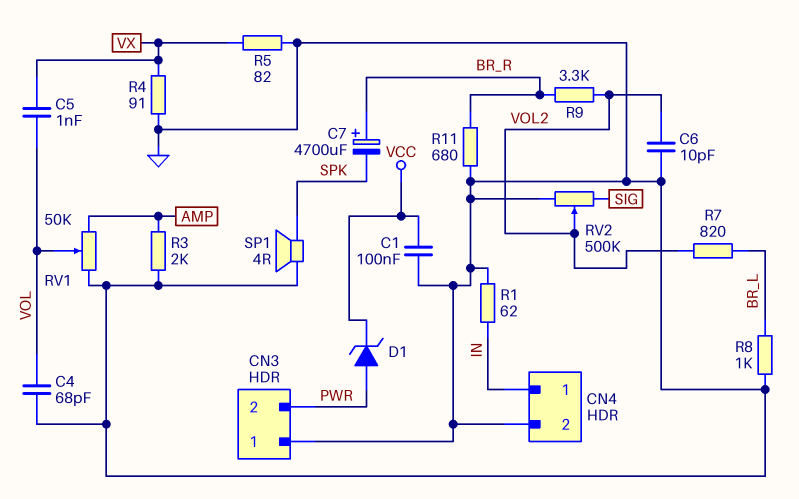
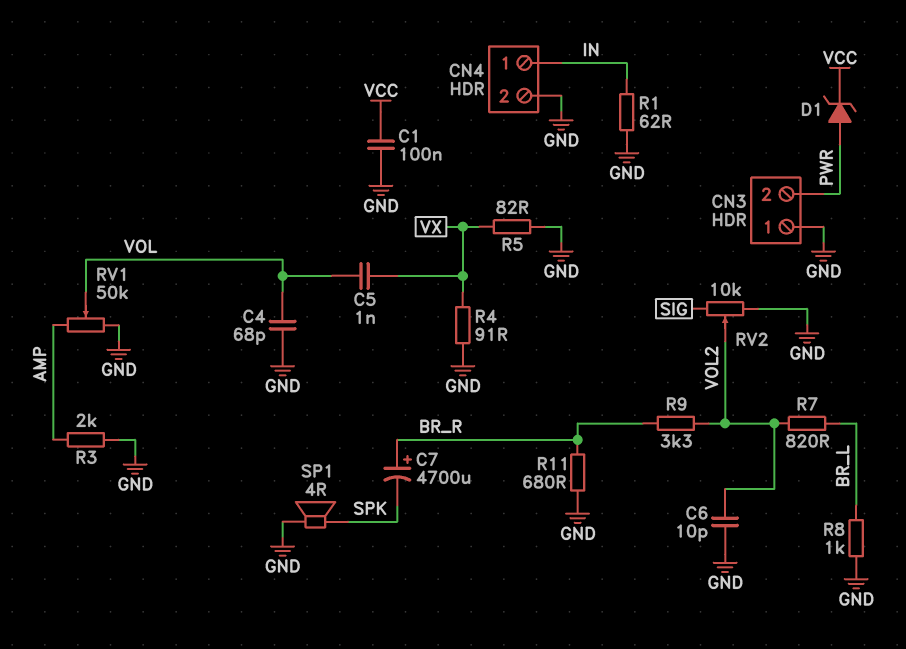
RV2: 500k (GND, SIG, wiper VOL2) -> 10k (GND, SIG, wiper VOL2)

